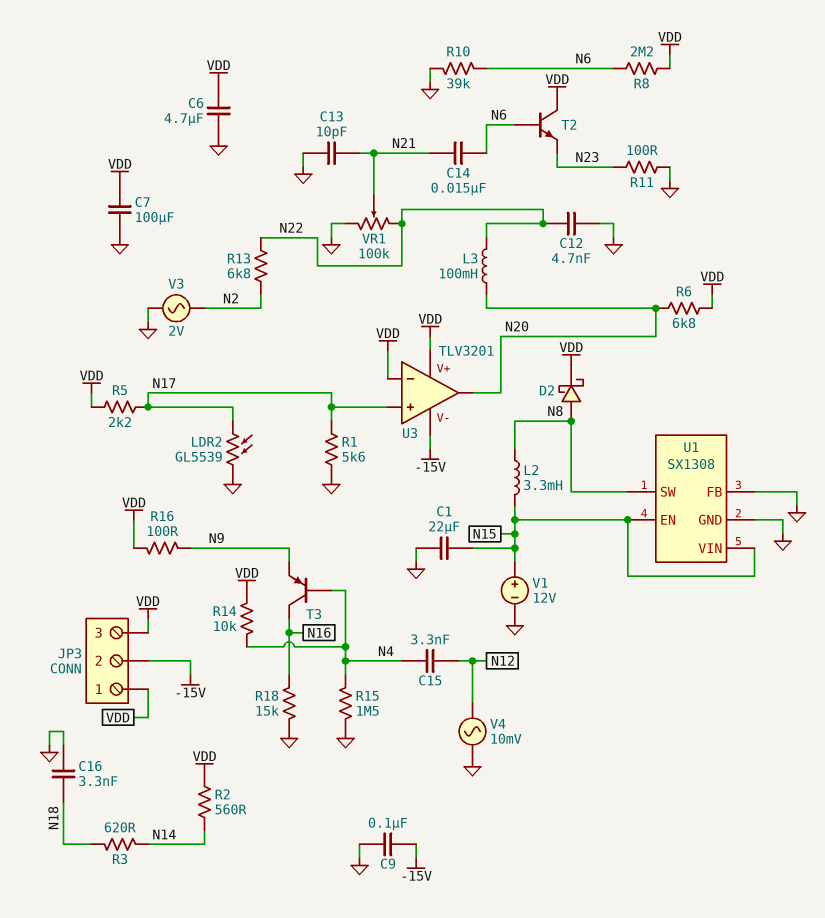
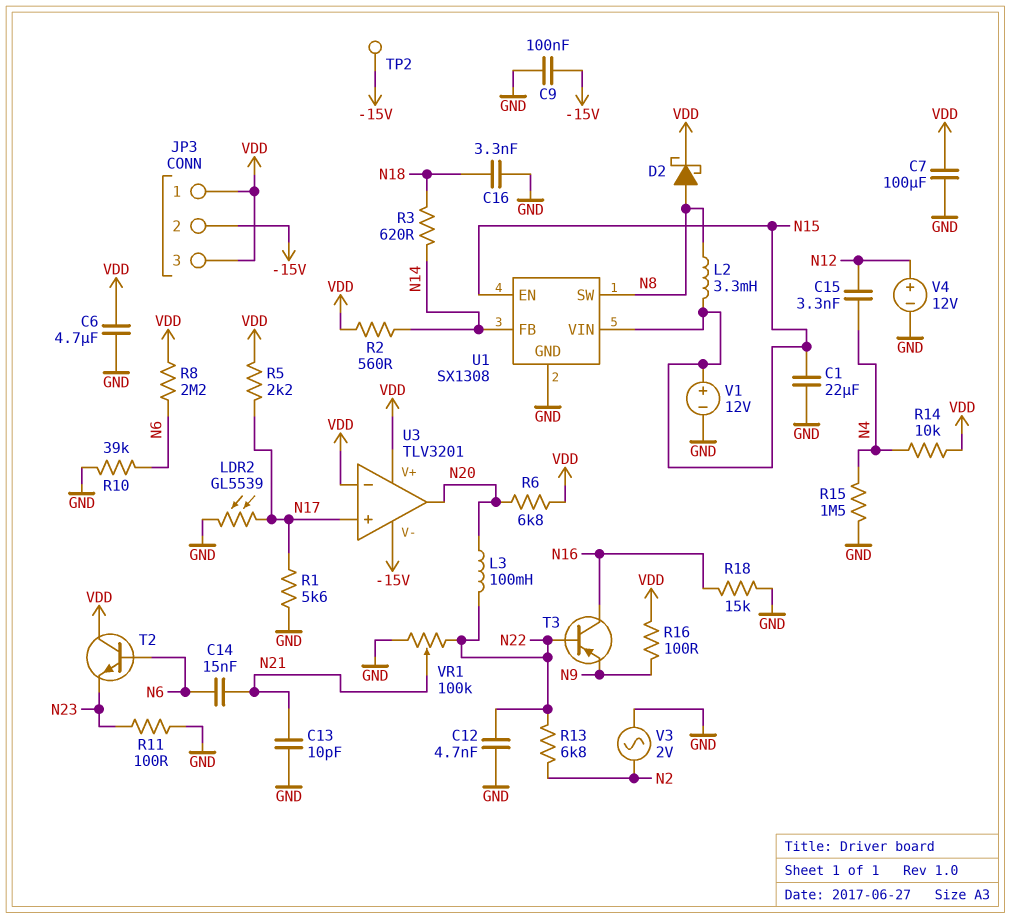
T3: PNP (B N4, C N16, E N9) -> PNP (B N22, C N16, E N9)
TP2: none -> test point (-15V)
U1 pin FB: GND -> N14
V4: AC 10mV (GND, N12) -> 12V (plus N12, minus GND)

